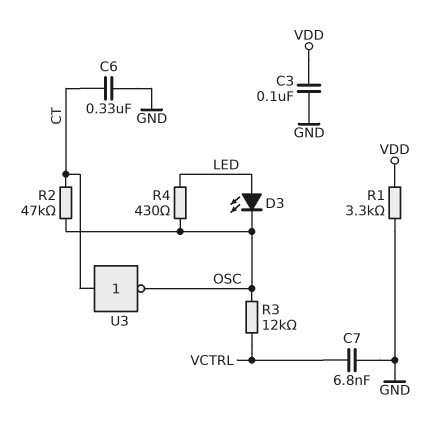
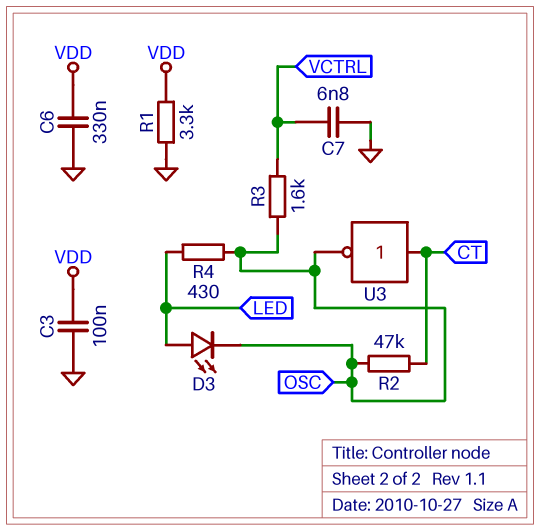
C6: 330nF (CT, GND) -> 330nF (GND, VDD)
R3: 12k (OSC, VCTRL) -> 1.6k (OSC, VCTRL)

